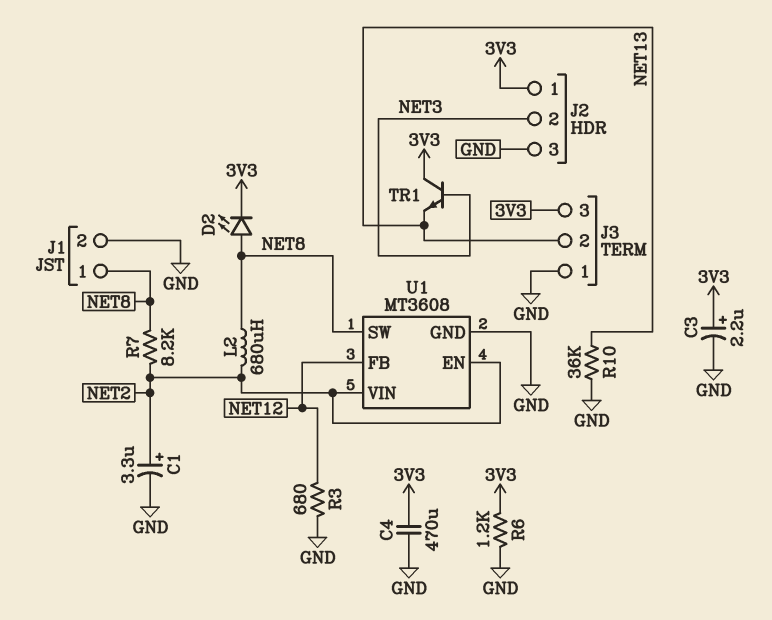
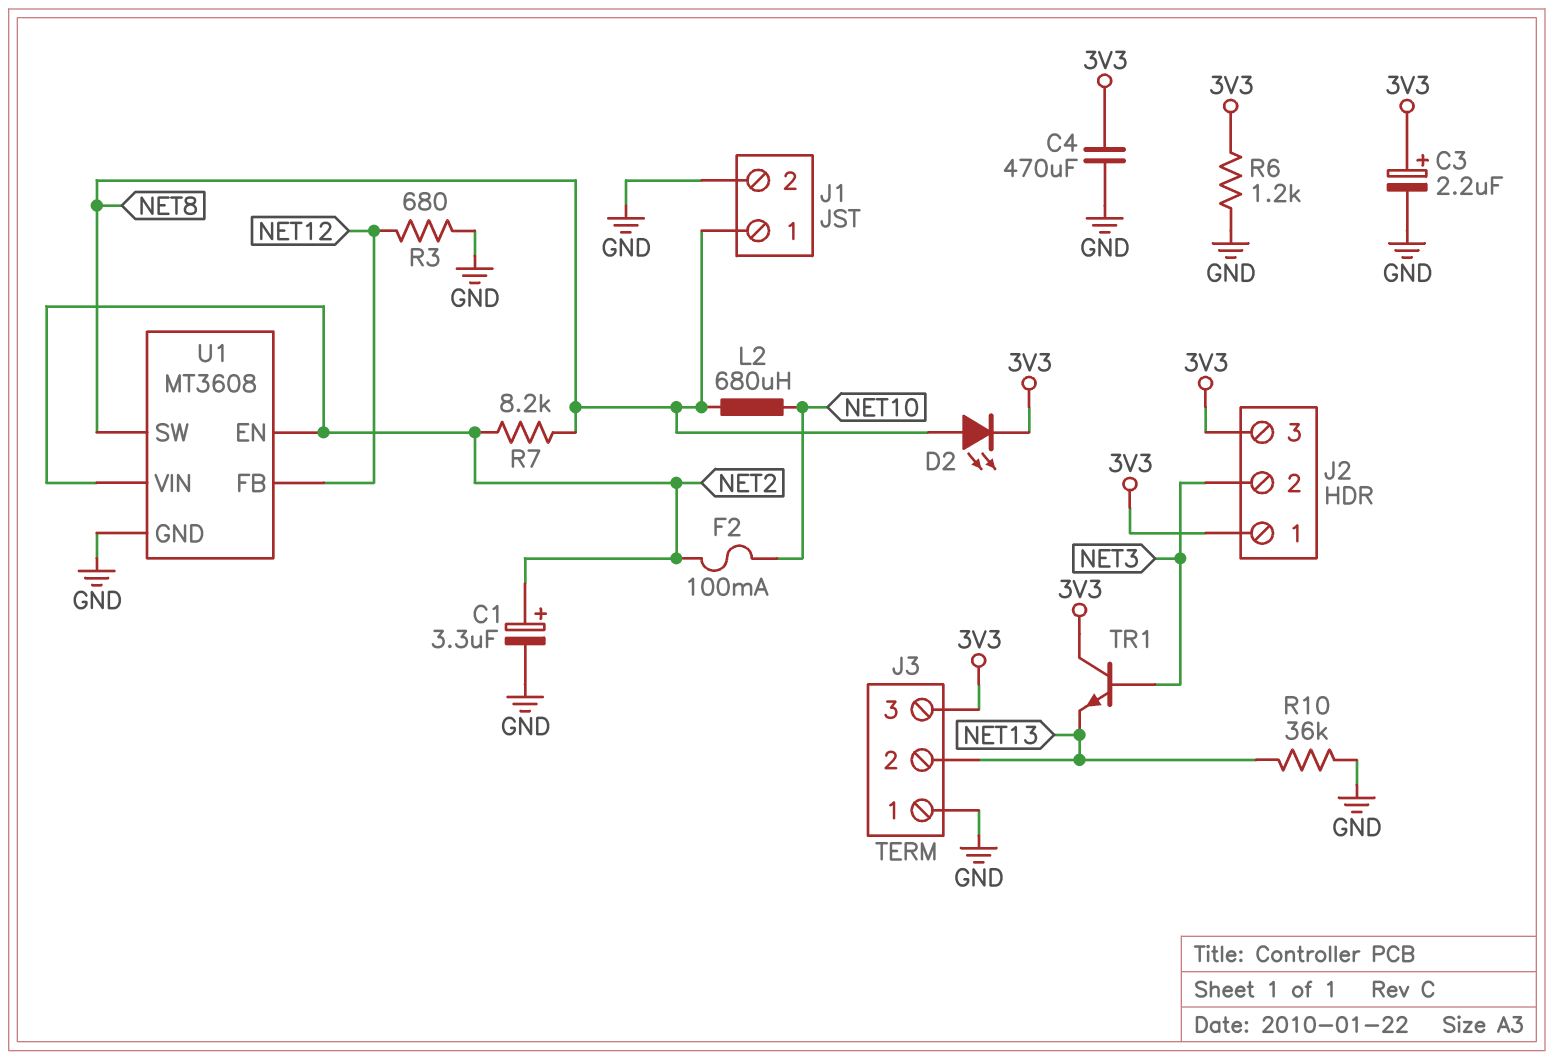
F2: none -> 100mA (NET2, NET10)
J2 pin 3: GND -> 3V3
L2: 680uH (NET2, NET8) -> 680uH (NET8, NET10)

